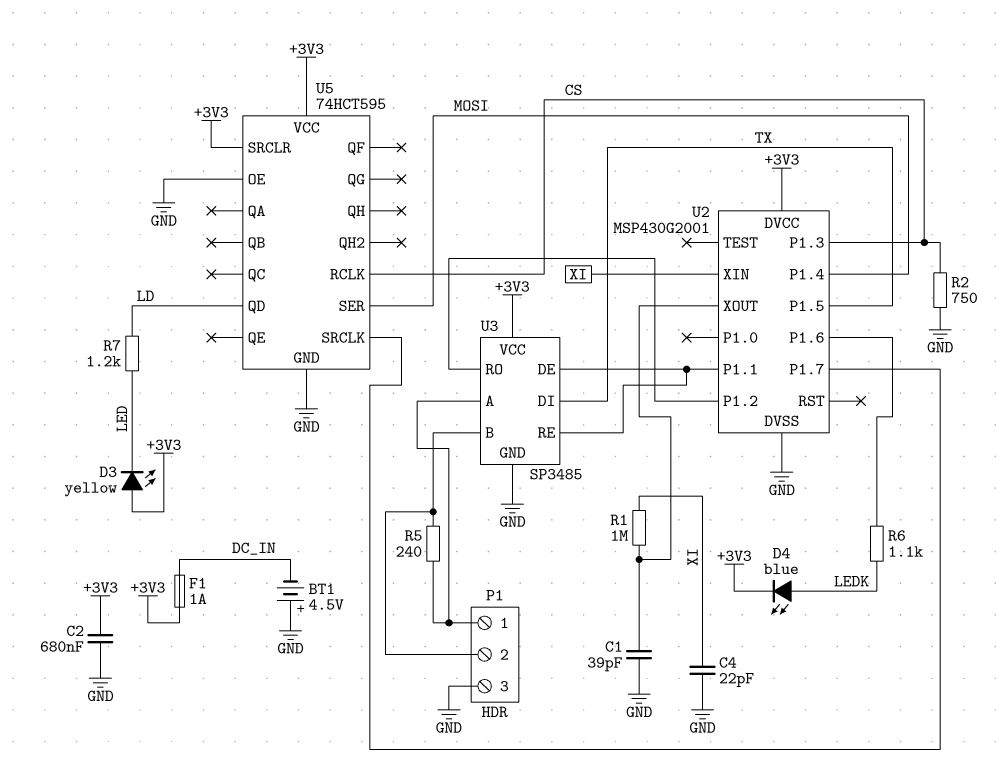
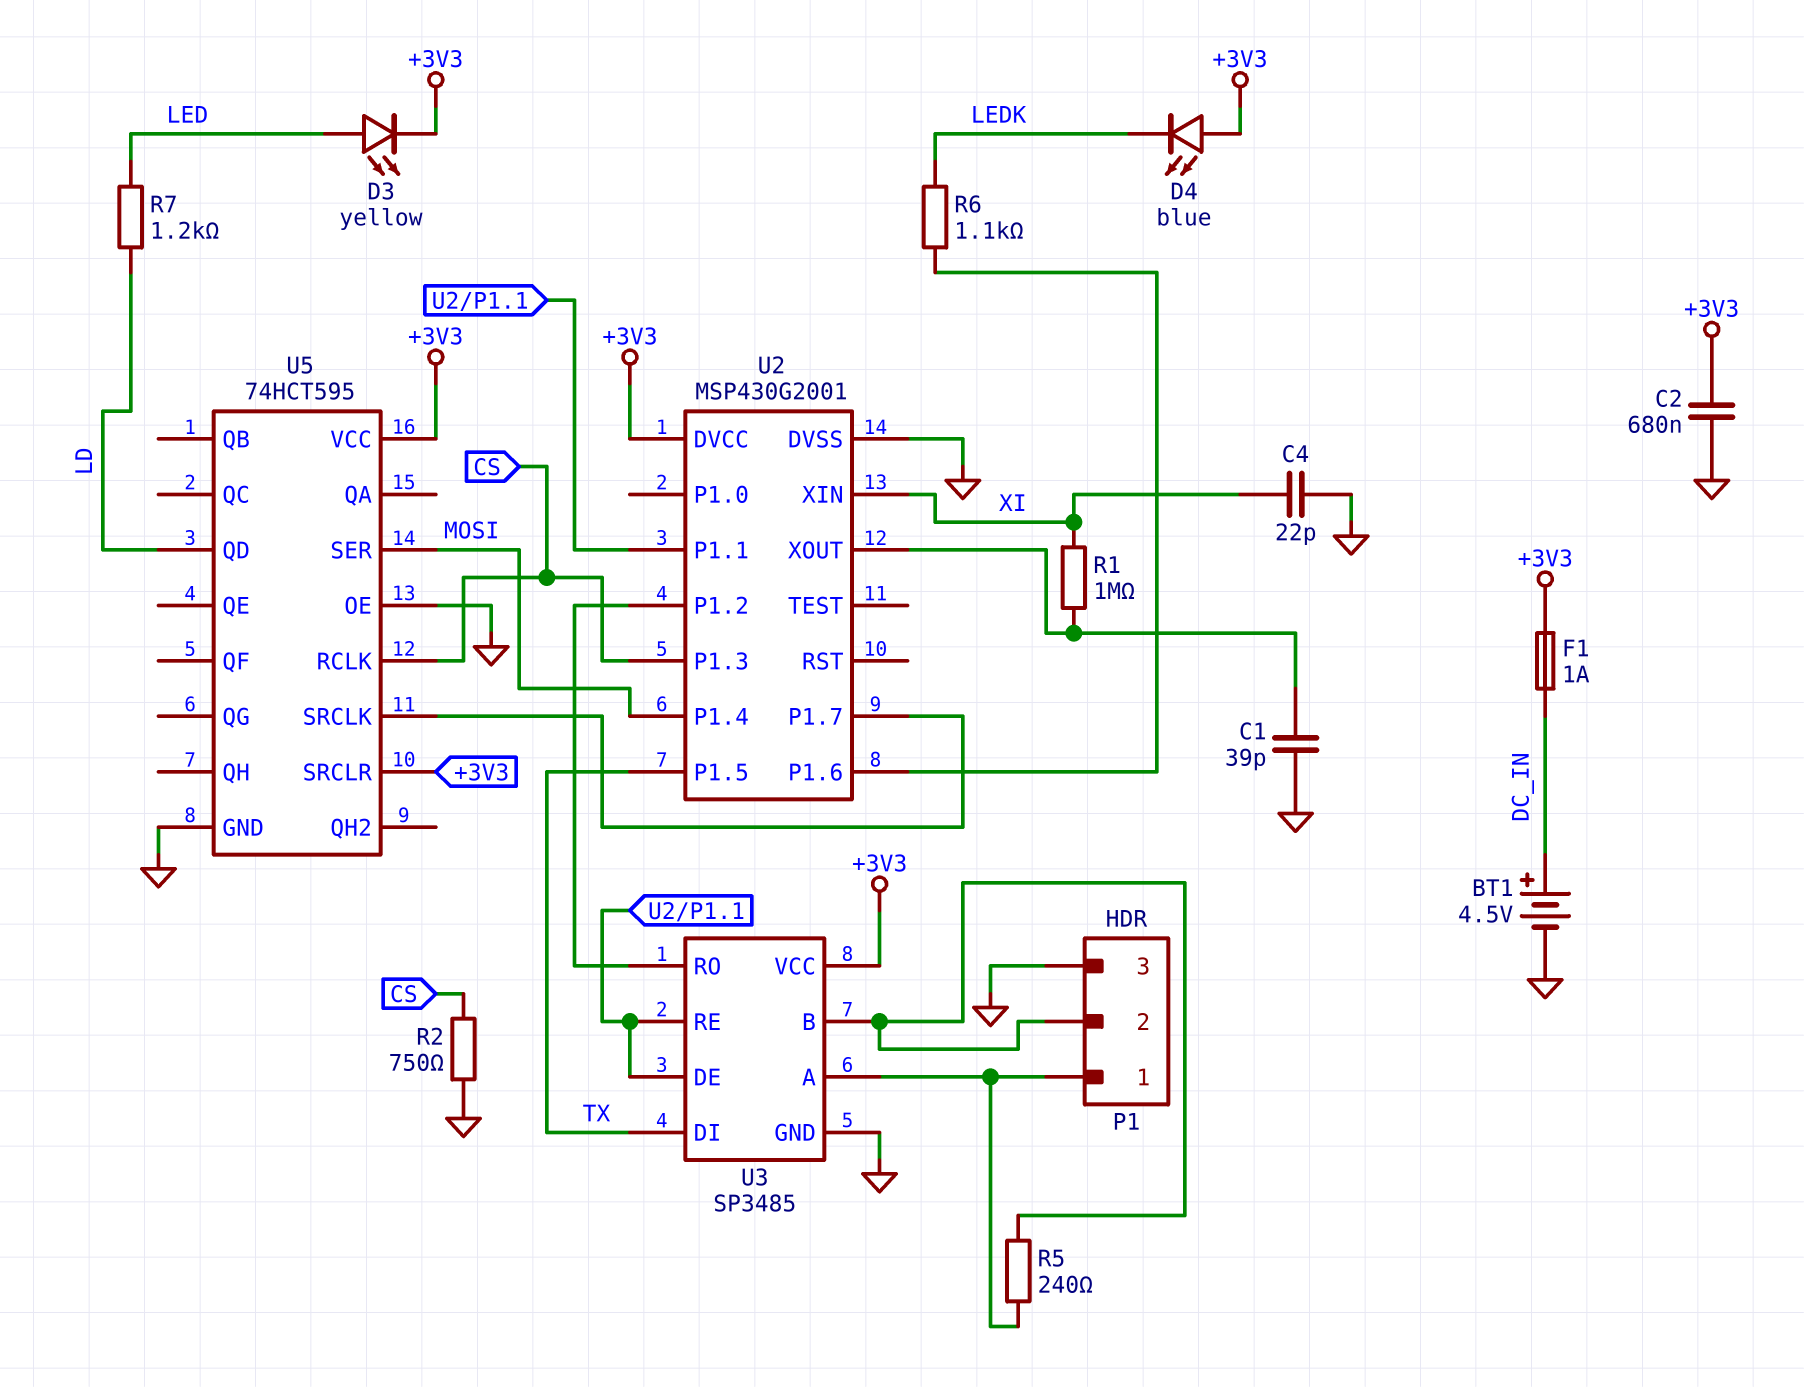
BT1: 4.5V (plus GND, minus DC_IN) -> 4.5V (plus DC_IN, minus GND)
D3: LED yellow (A +3V3, K LED) -> LED yellow (A LED, K +3V3)
D4: LED blue (A LEDK, K +3V3) -> LED blue (A +3V3, K LEDK)

